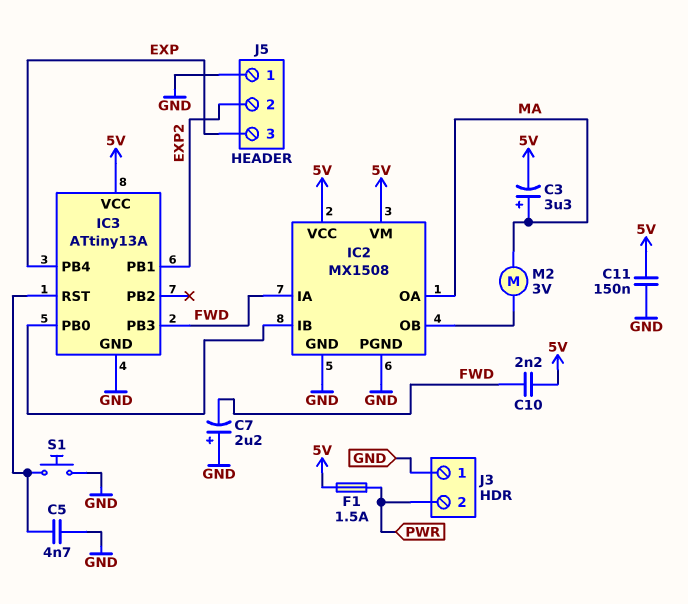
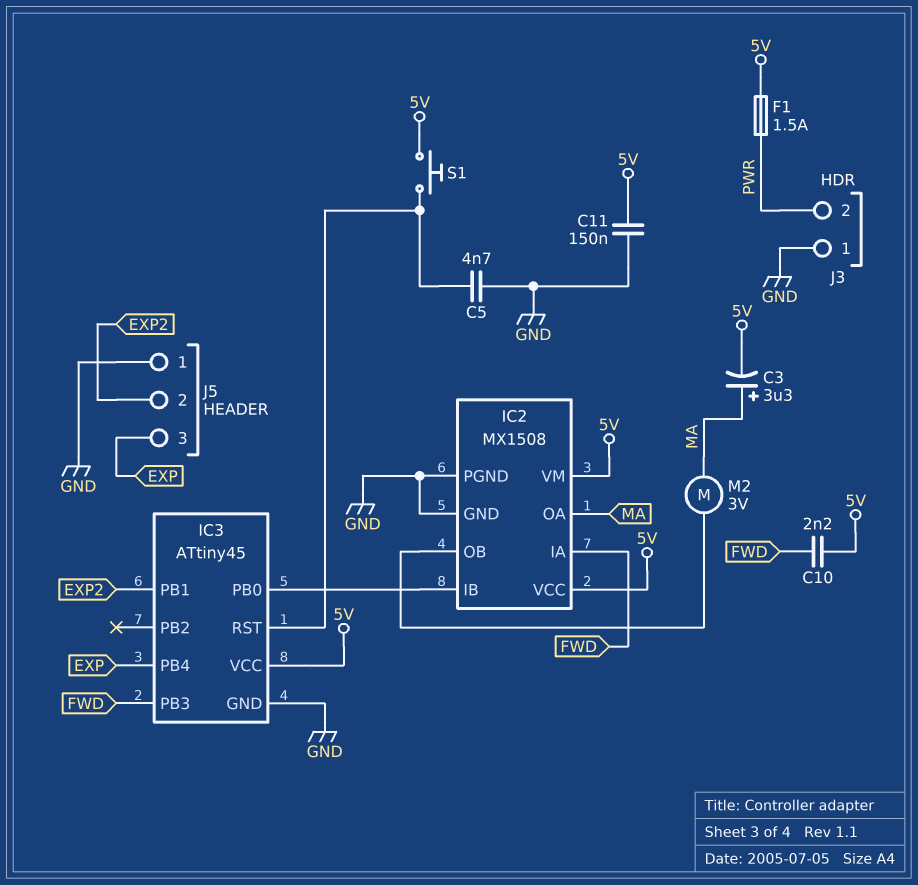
C7: 2.2uF (plus GND, minus FWD) -> none
IC3: ATtiny13A -> ATtiny45
S1: button (GND, IC3/RST) -> button (5V, IC3/RST)

